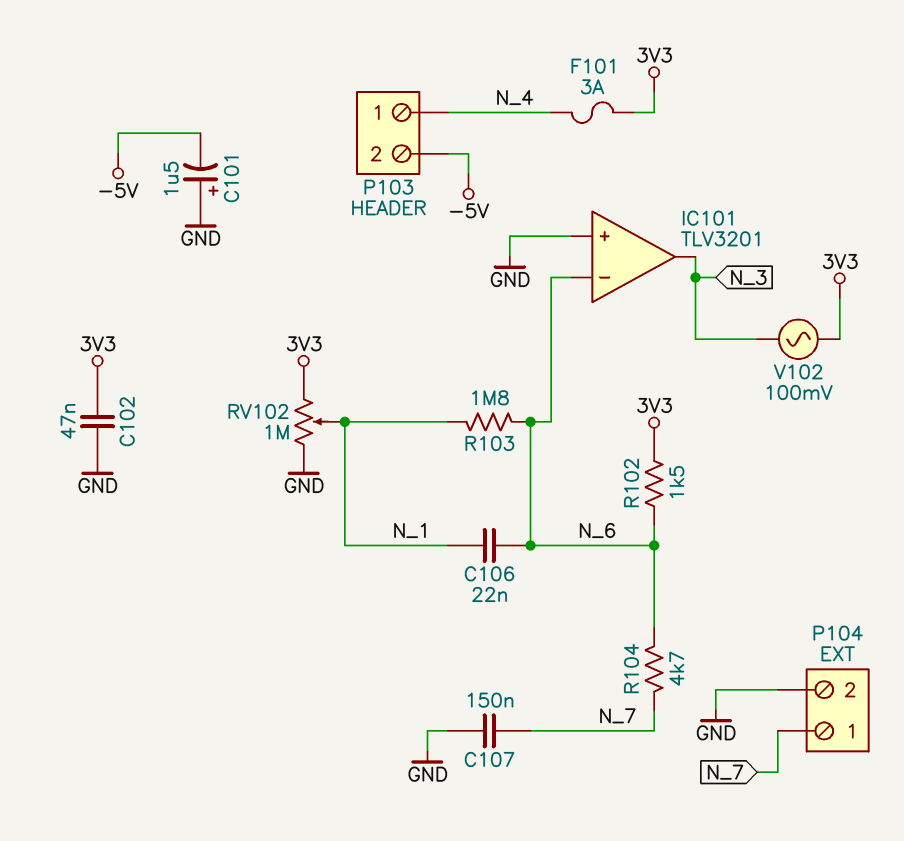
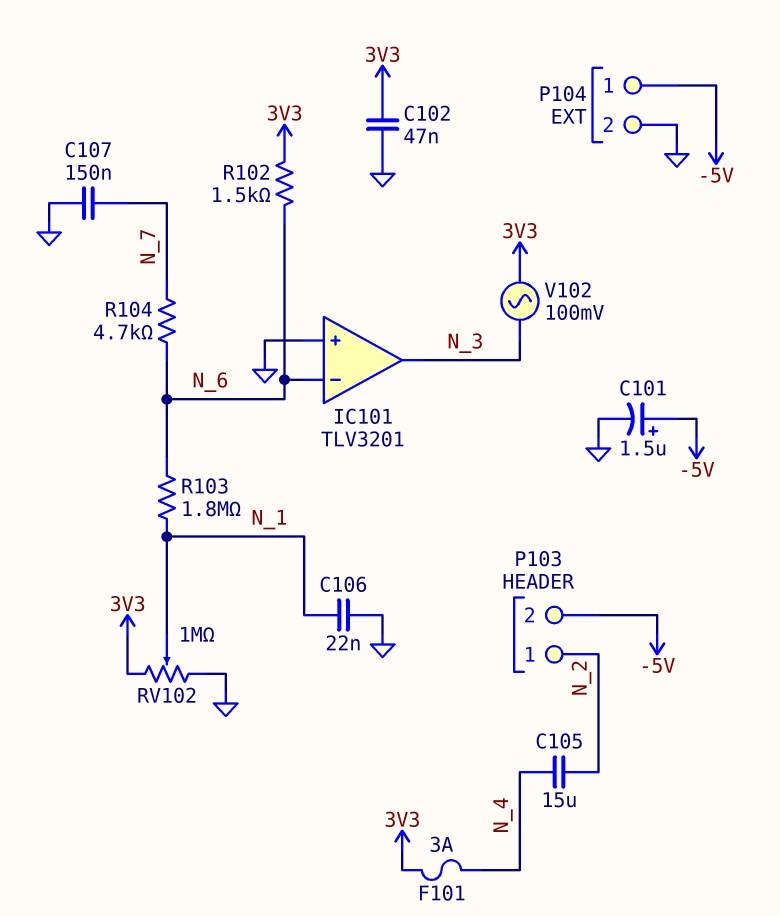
C101: 1.5uF (plus GND, minus -5V) -> 1.5uF (plus -5V, minus GND)
C105: none -> 15uF (N_2, N_4)
C106: 22nF (N_1, N_6) -> 22nF (GND, N_1)
P103 pin 1: N_4 -> N_2
P104 pin 1: N_7 -> -5V

